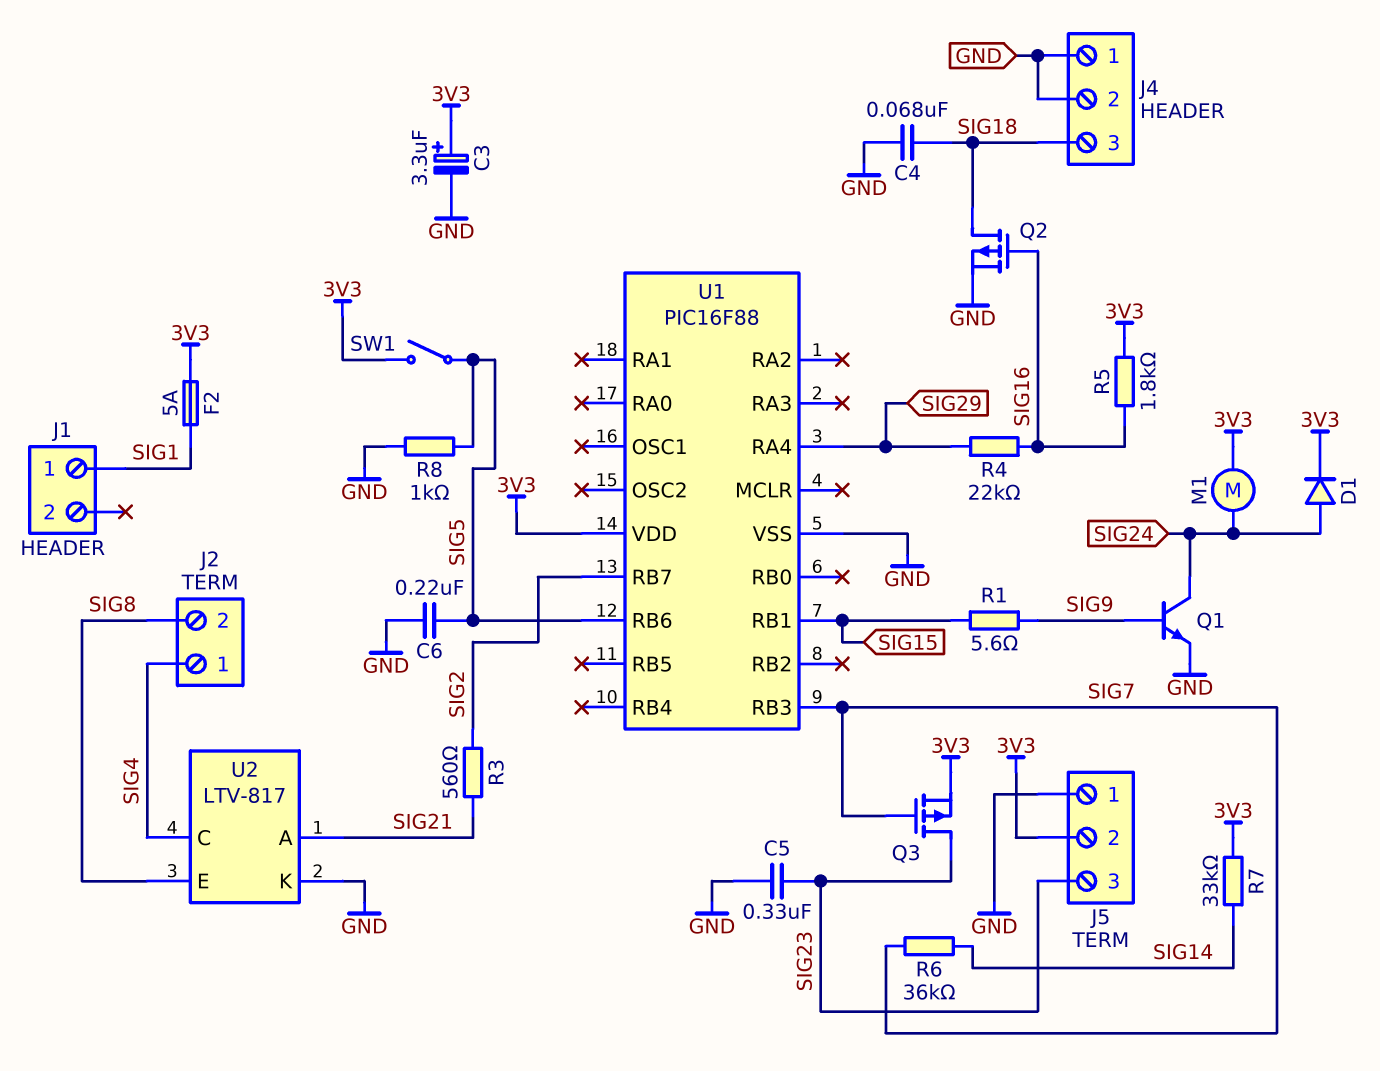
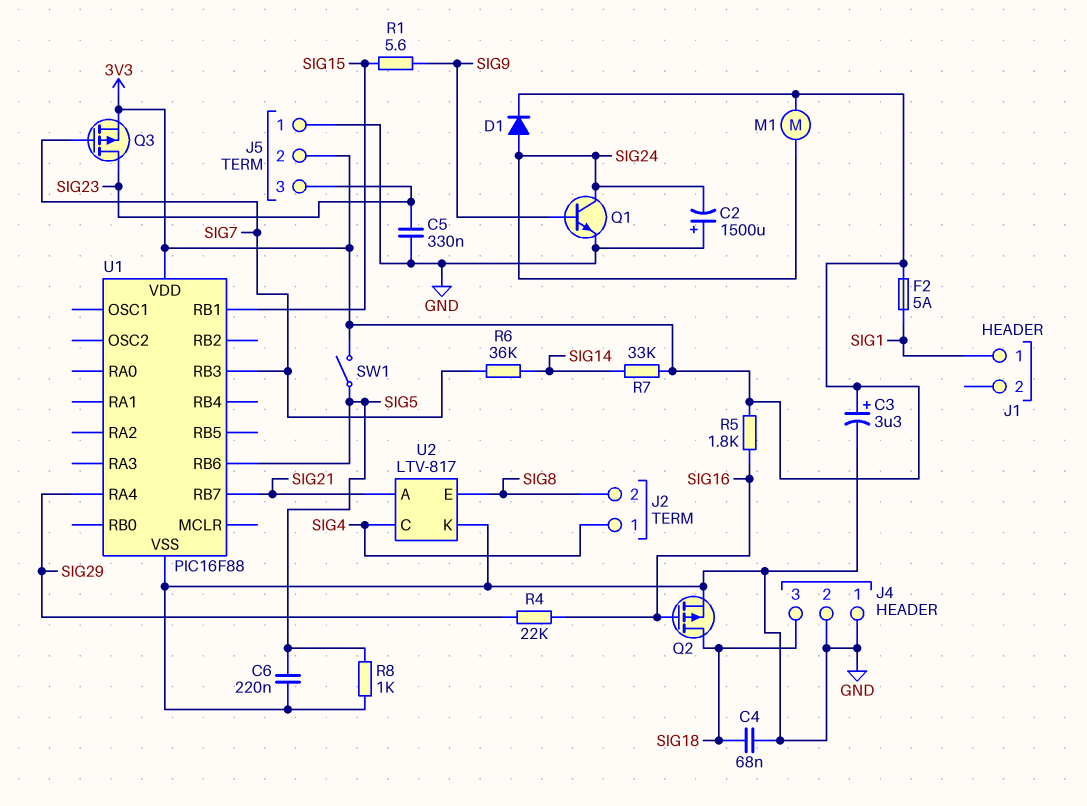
C2: none -> 1500uF (plus GND, minus SIG24)
R3: 560 (SIG2, SIG21) -> none
U1 pin RB7: SIG2 -> SIG21

